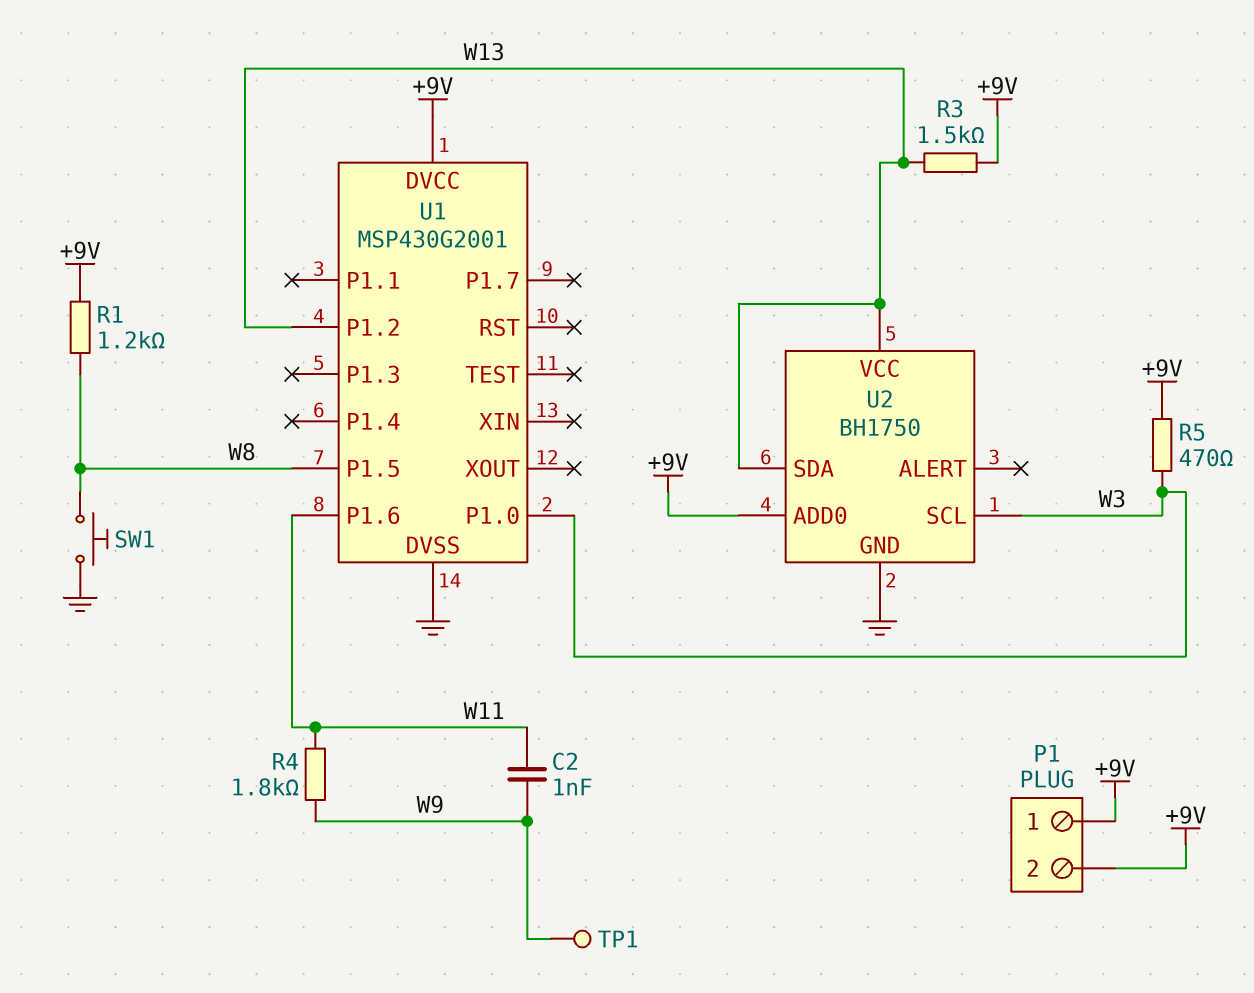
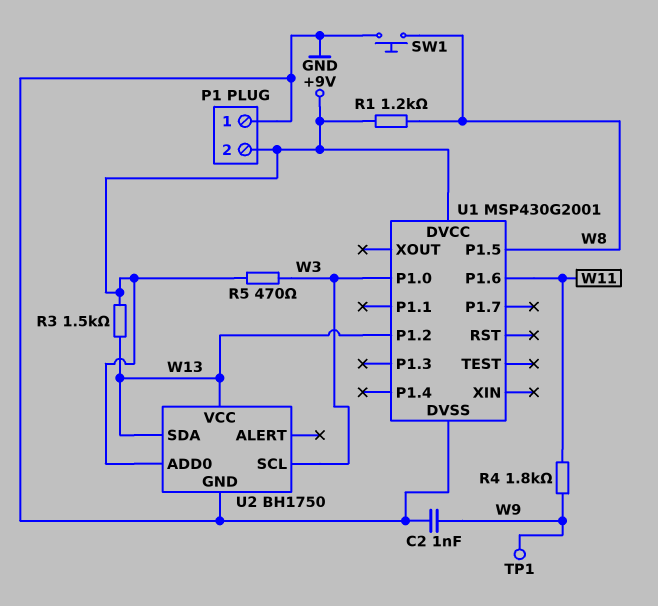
C2: 1nF (W9, W11) -> 1nF (GND, W9)
P1 pin 1: +9V -> GND

